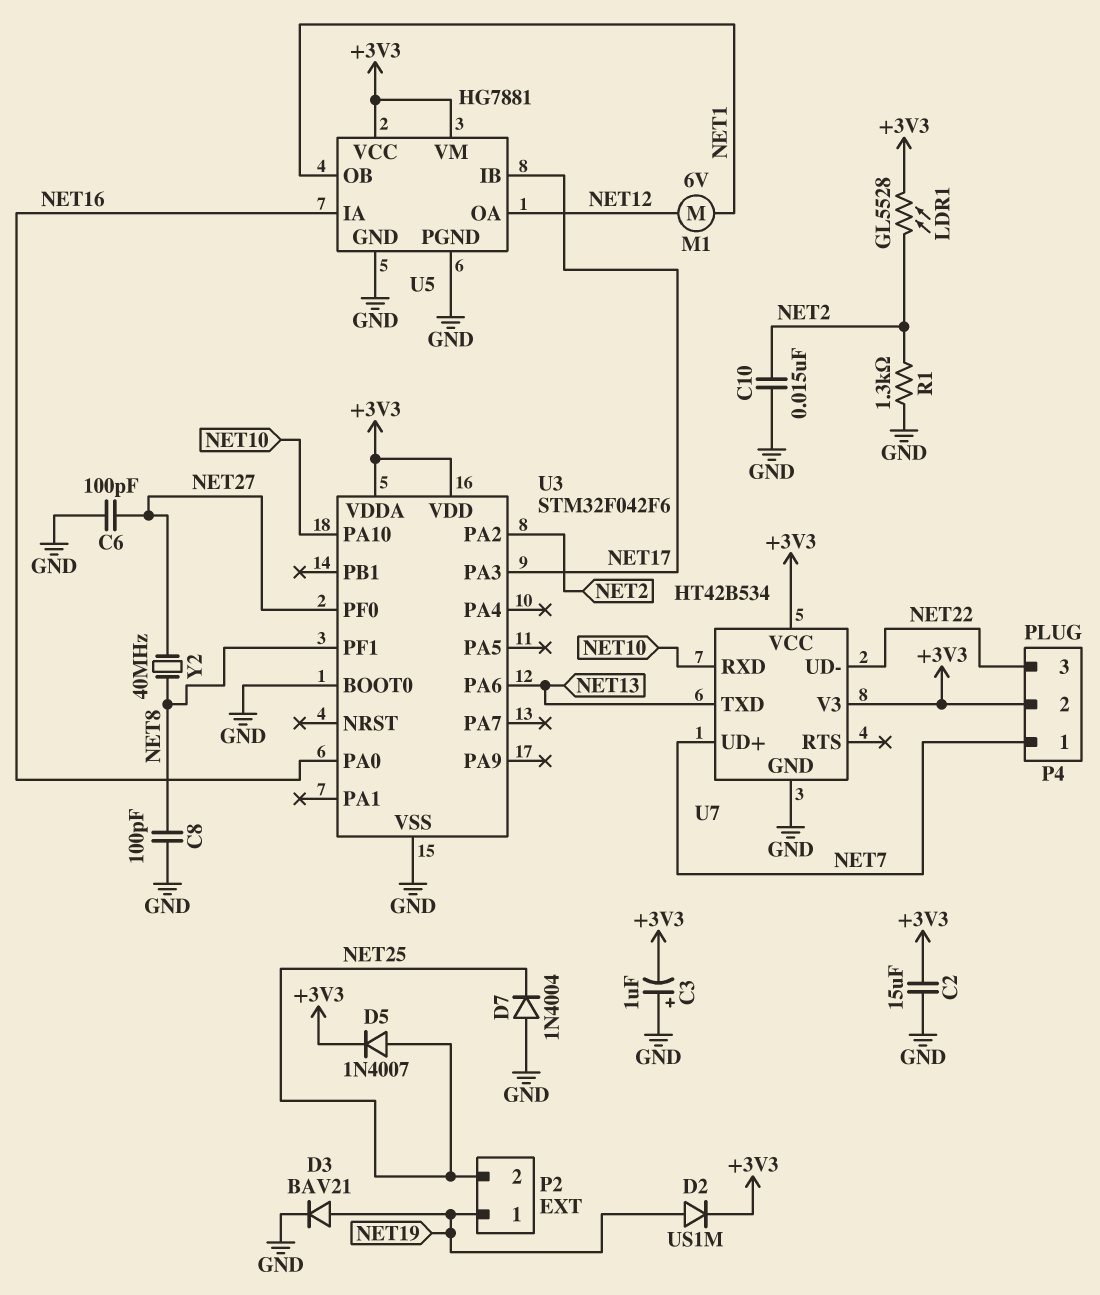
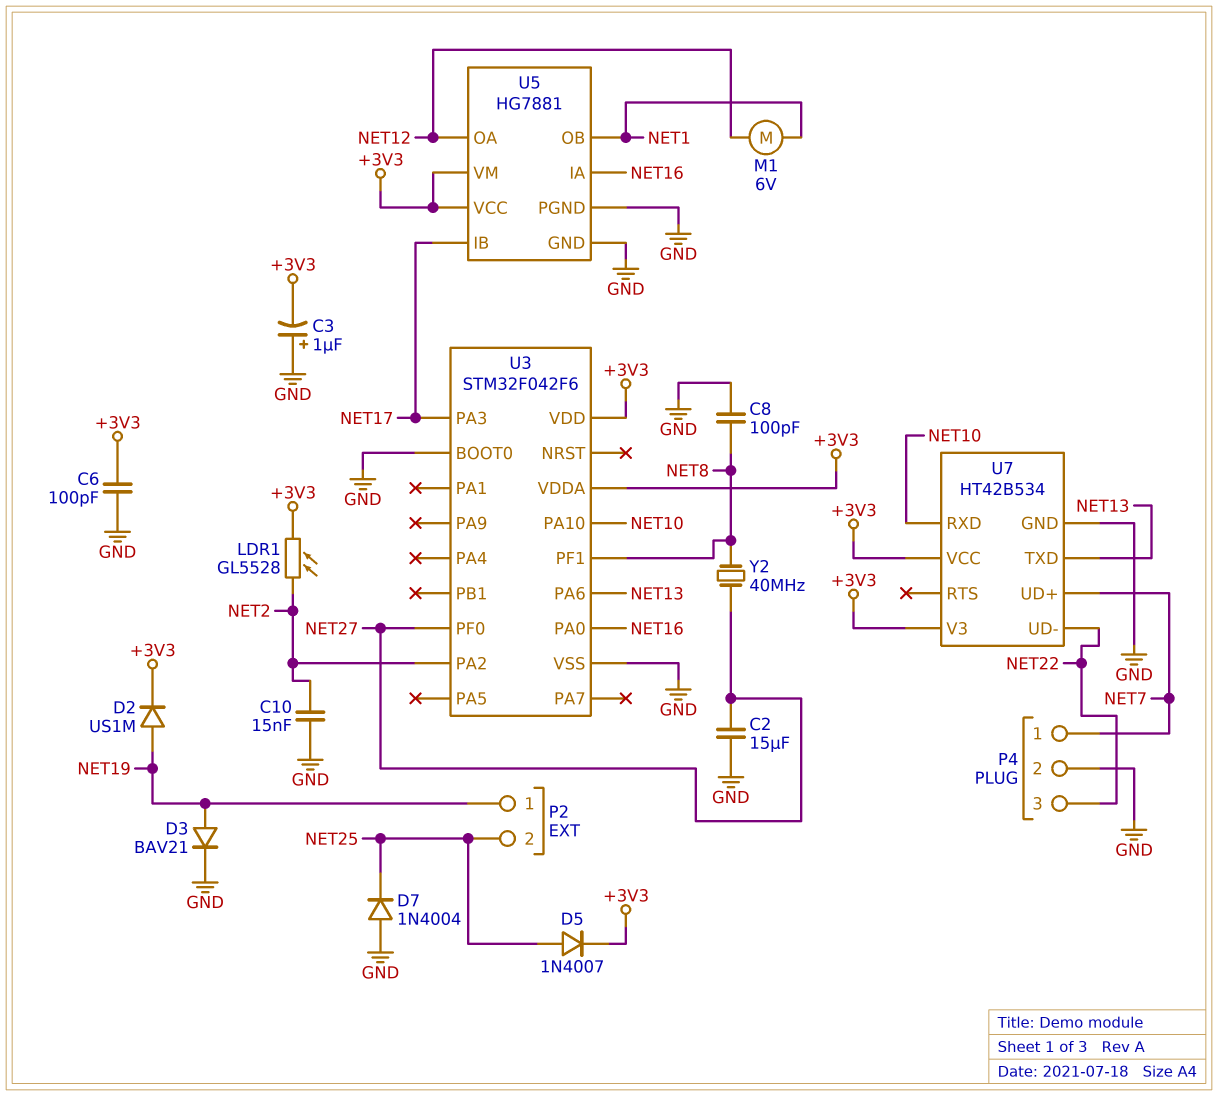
C2: 15uF (+3V3, GND) -> 15uF (GND, NET27)
C6: 100pF (GND, NET27) -> 100pF (+3V3, GND)
P4 pin 2: +3V3 -> GND
R1: 1.3k (GND, NET2) -> none

